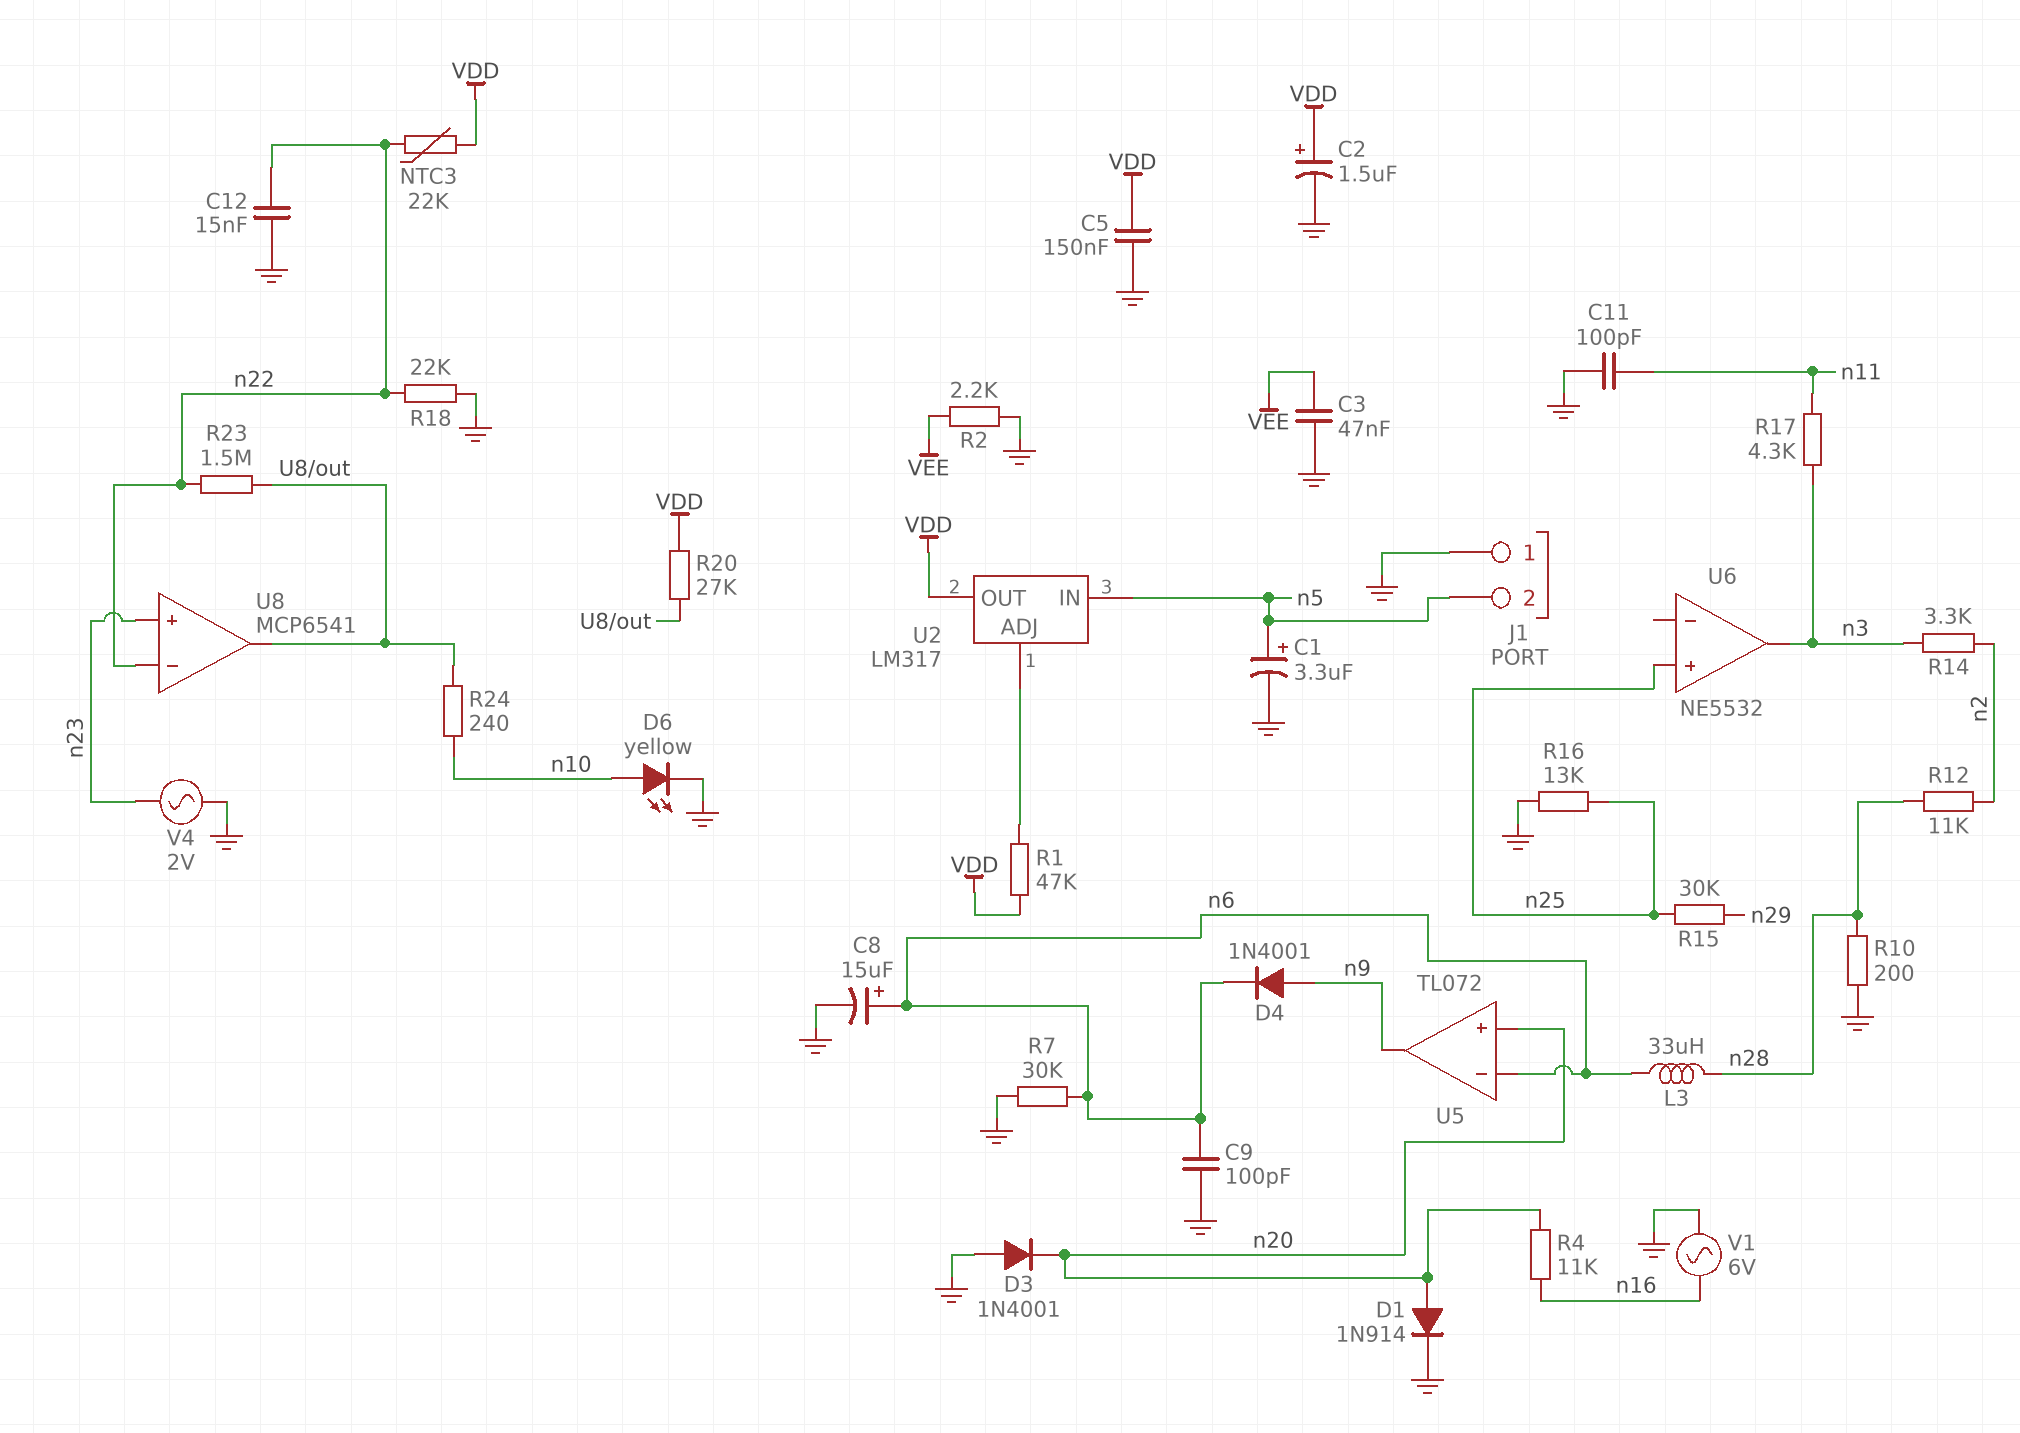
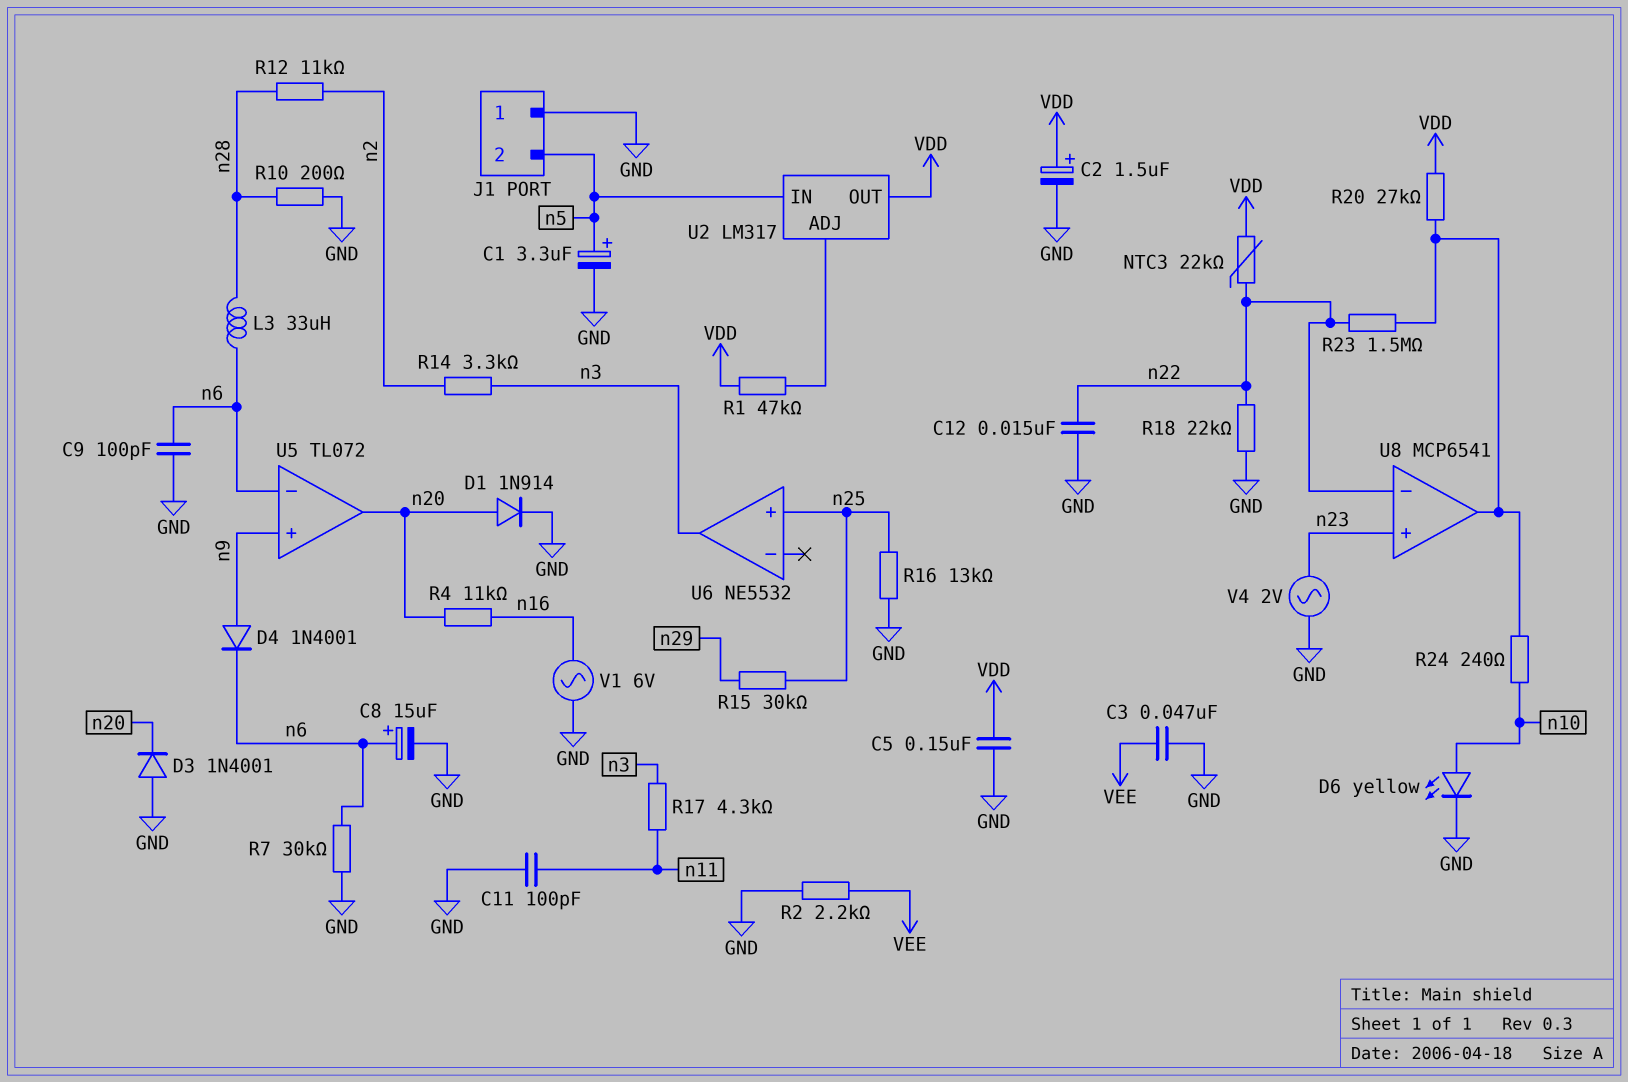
U5 pin in+: n20 -> n9
U5 pin out: n9 -> n20

